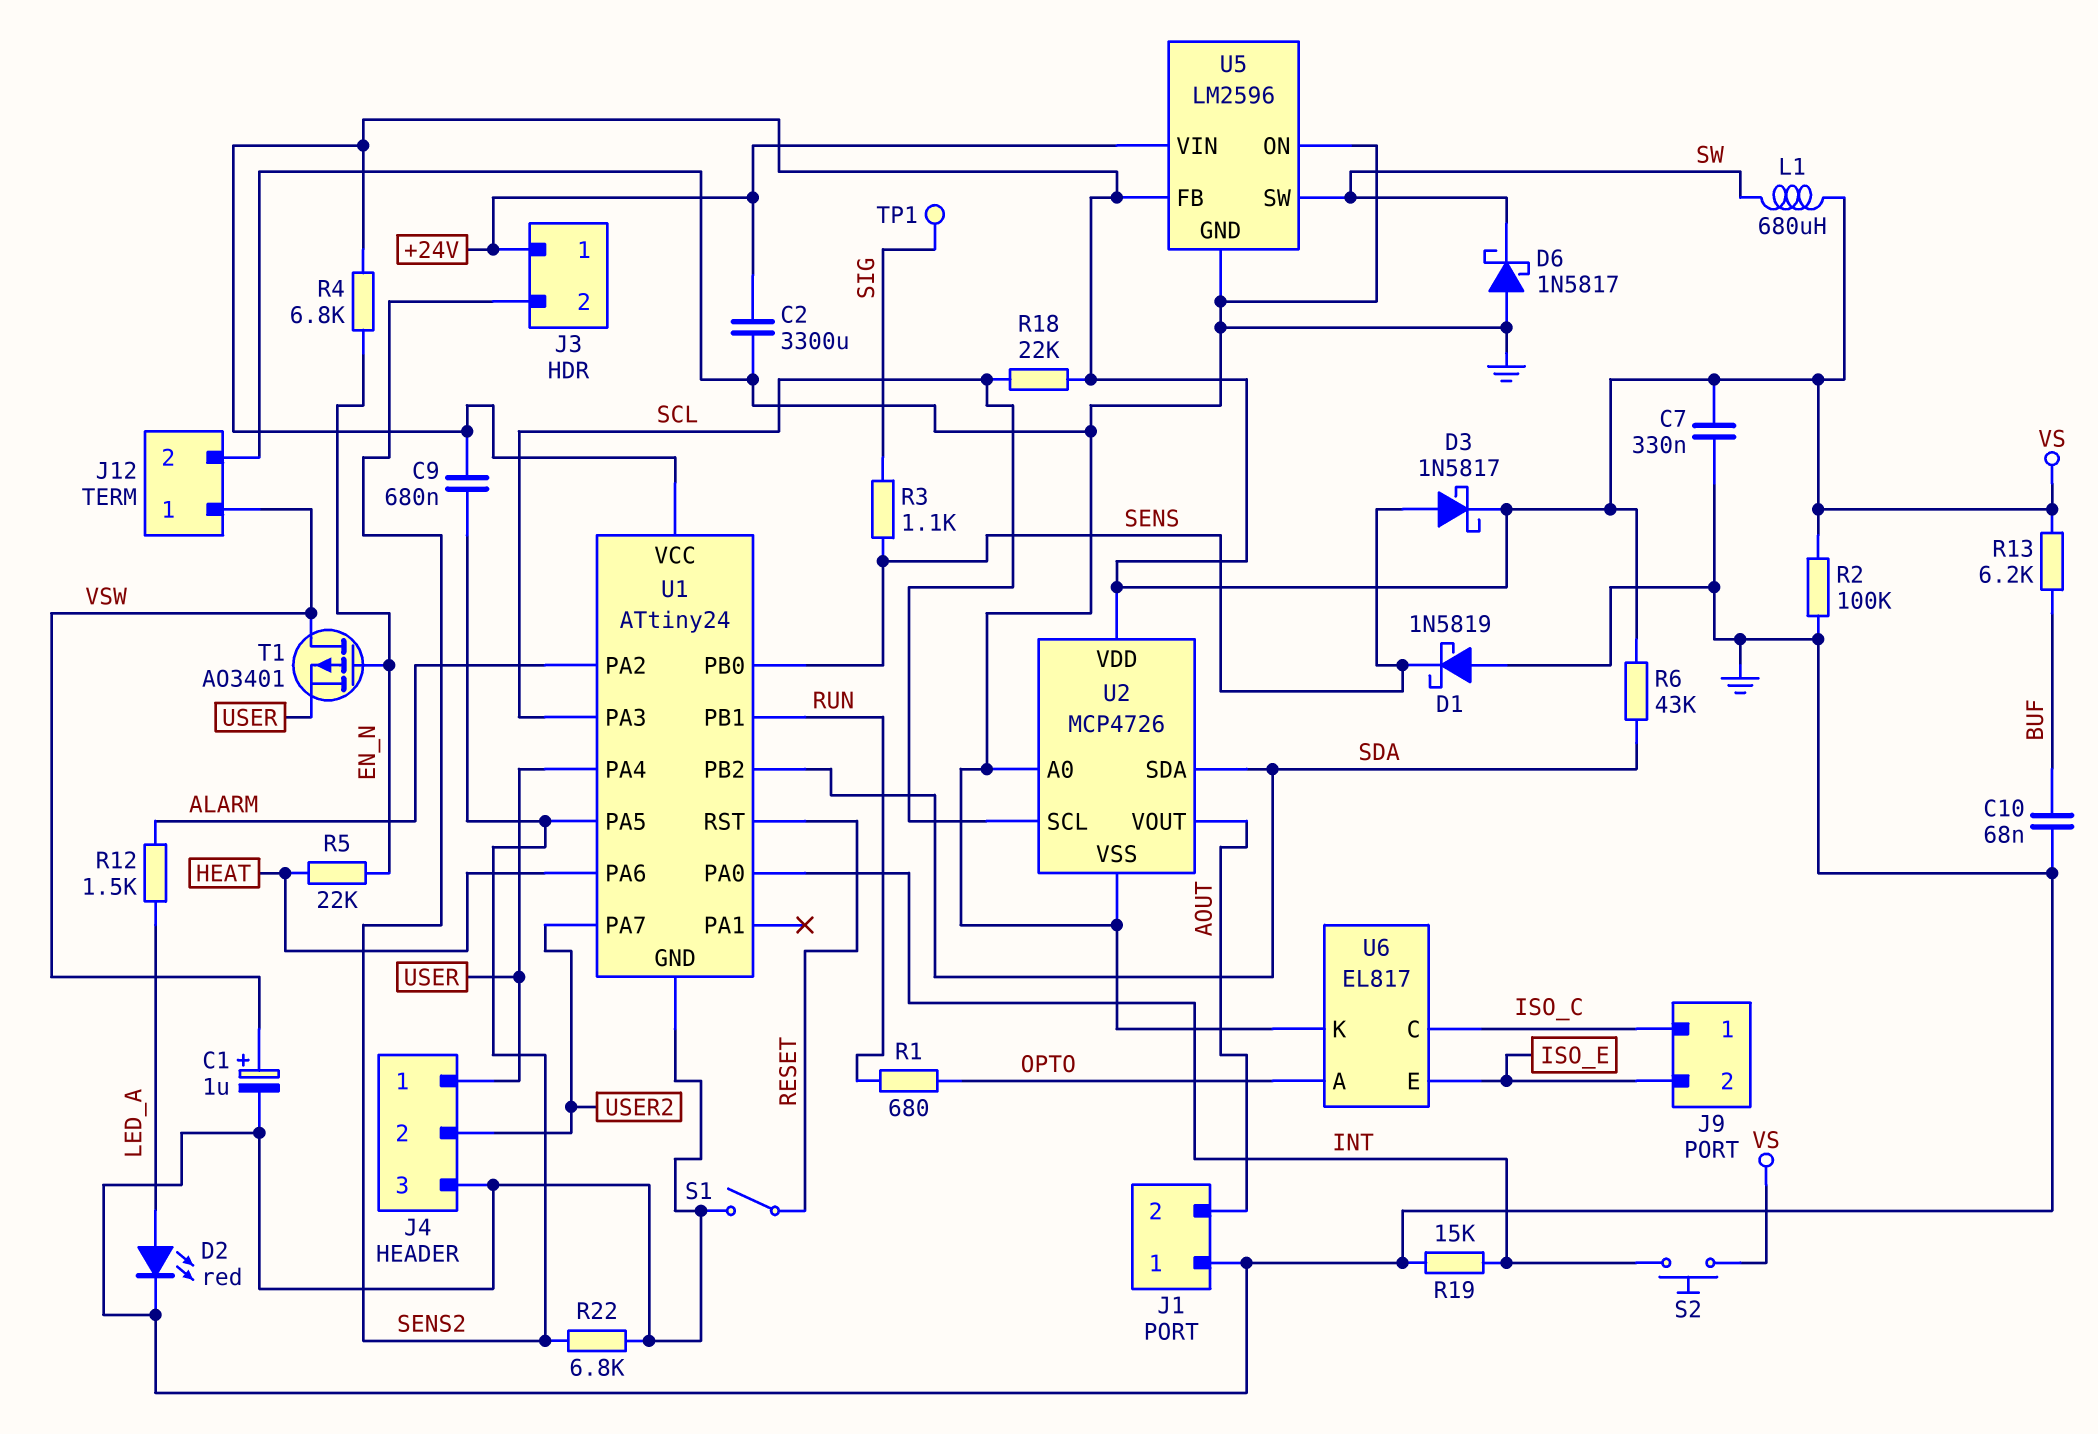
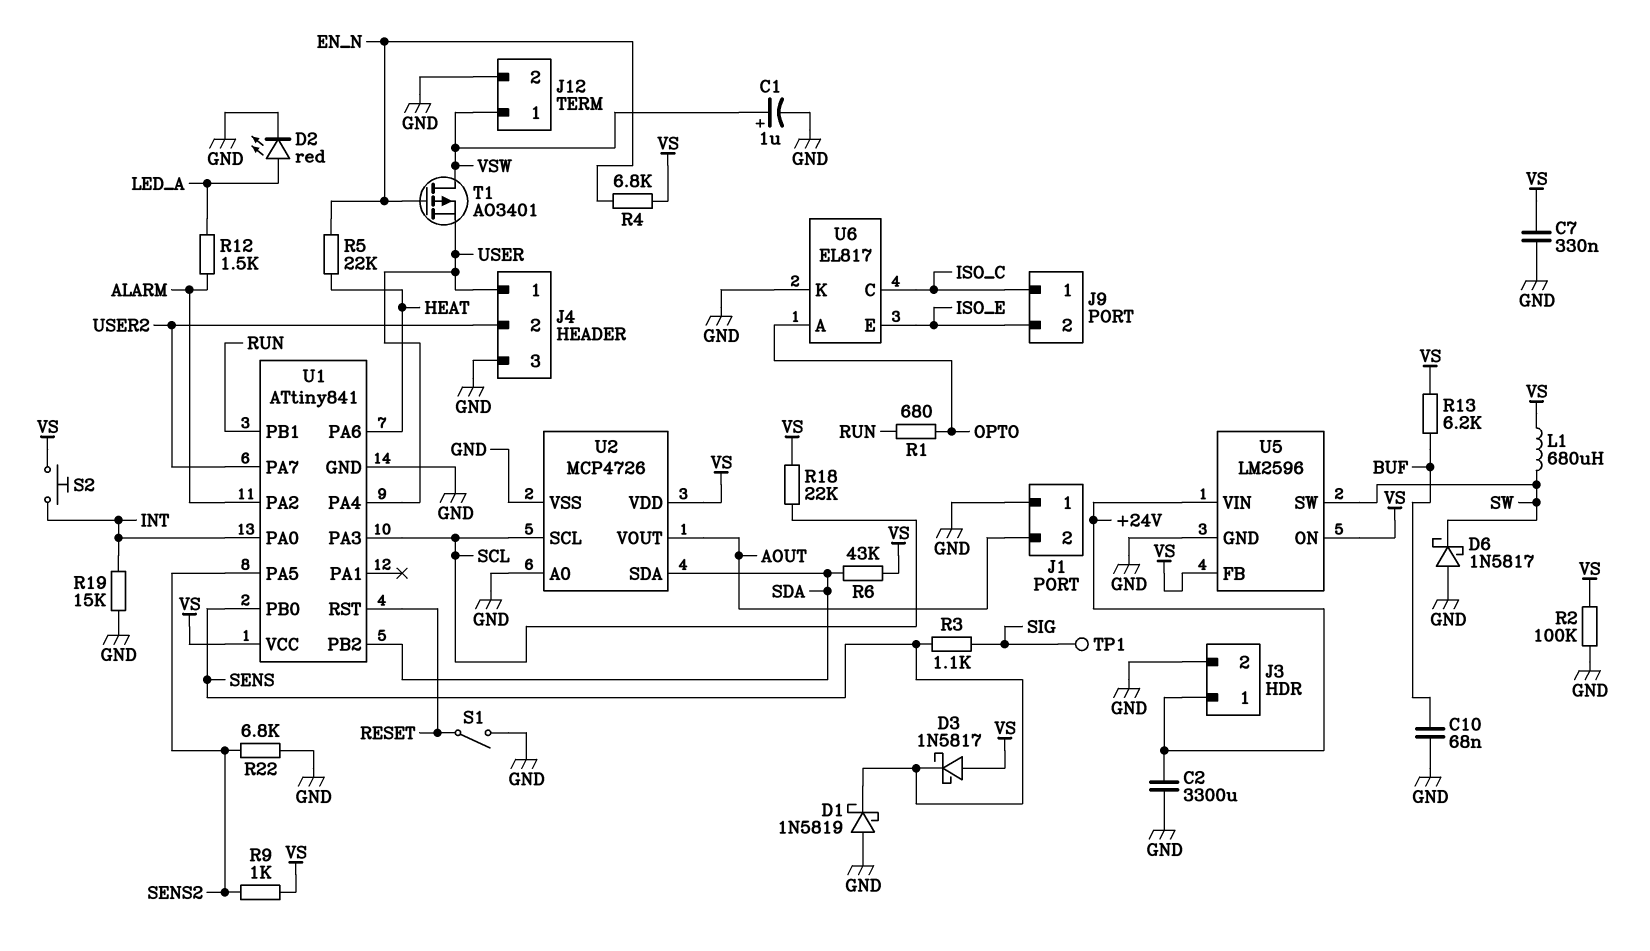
C9: 680nF (SENS2, VS) -> none
D3: schottky 1N5817 (A SENS, K VS) -> schottky 1N5817 (A VS, K SENS)
J3 pin 2: SENS2 -> GND
R9: none -> 1k (SENS2, VS)
U1: ATtiny24 -> ATtiny841
U5 pin ON: GND -> VS

